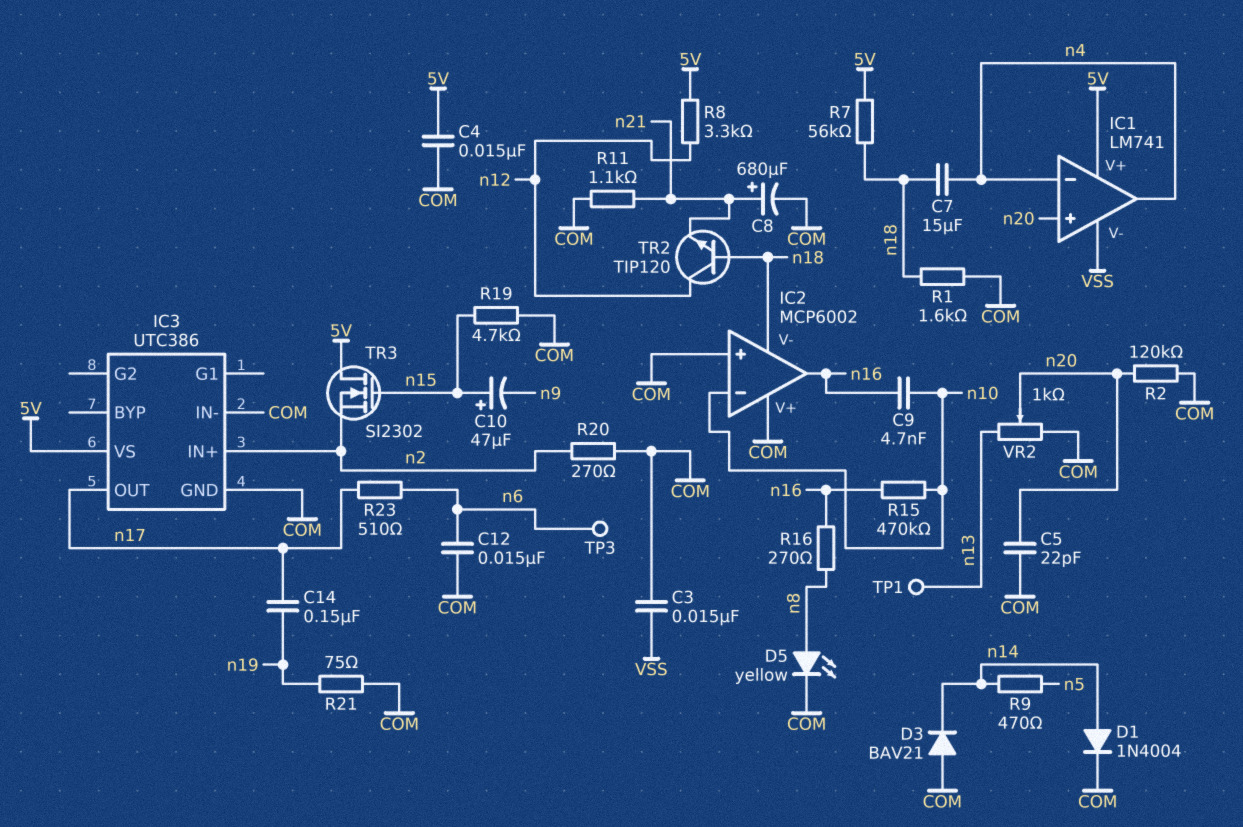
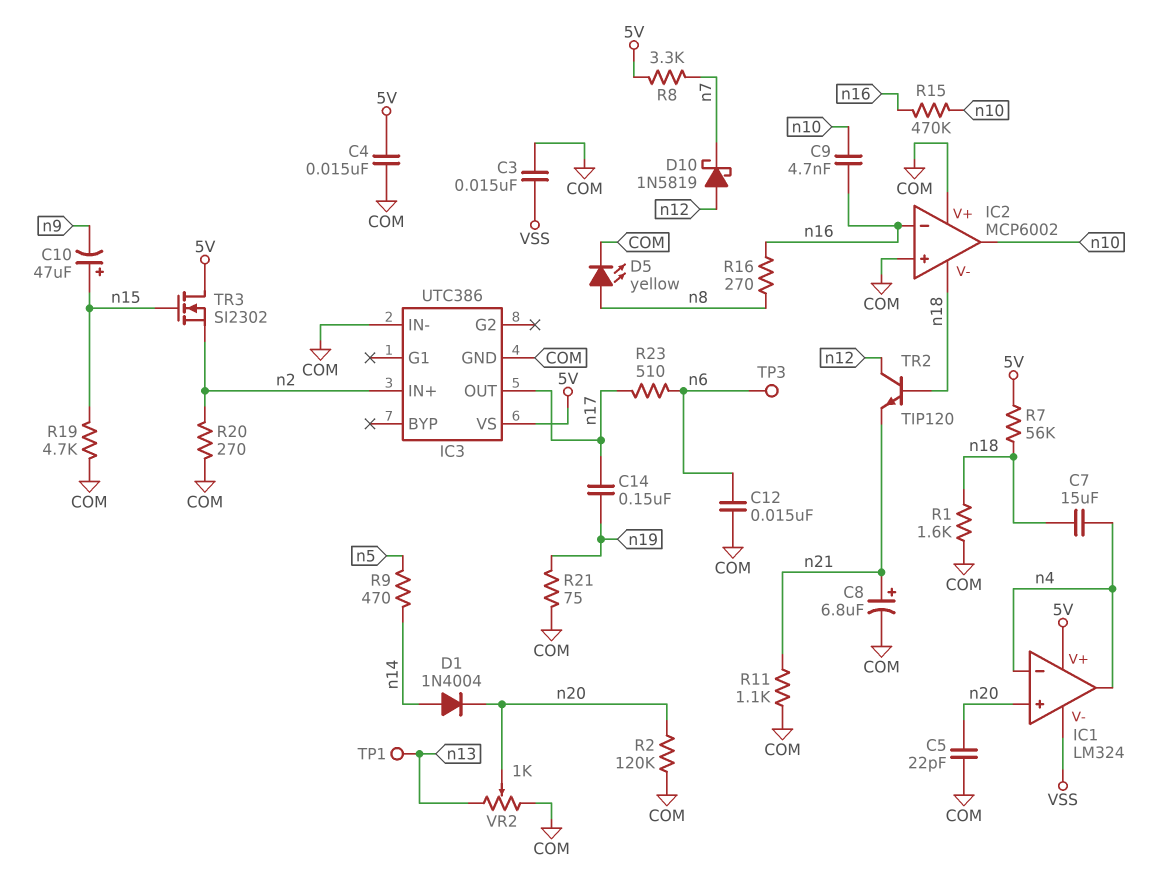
C8: 680uF (plus n21, minus COM) -> 6.8uF (plus n21, minus COM)
D1: diode 1N4004 (A n14, K COM) -> diode 1N4004 (A n14, K n20)
D3: diode BAV21 (A COM, K n14) -> none
D10: none -> schottky 1N5819 (A n12, K n7)
IC1: LM741 -> LM324
IC2 pin in-: n10 -> n16
IC2 pin out: n16 -> n10
R8: 3.3k (5V, n12) -> 3.3k (5V, n7)

